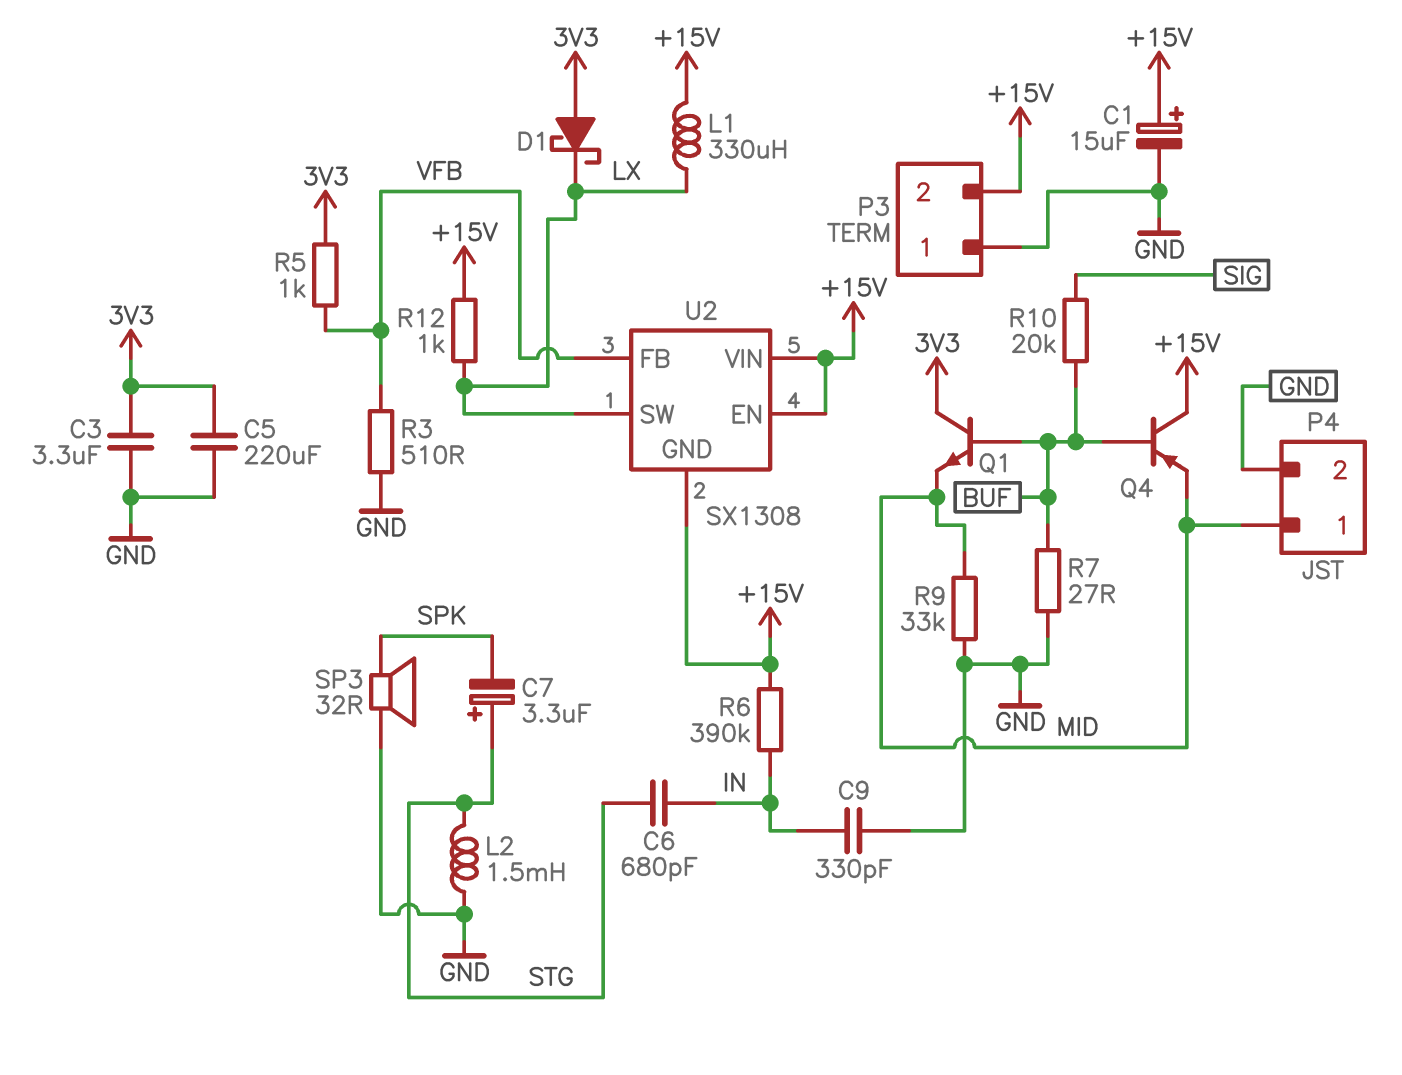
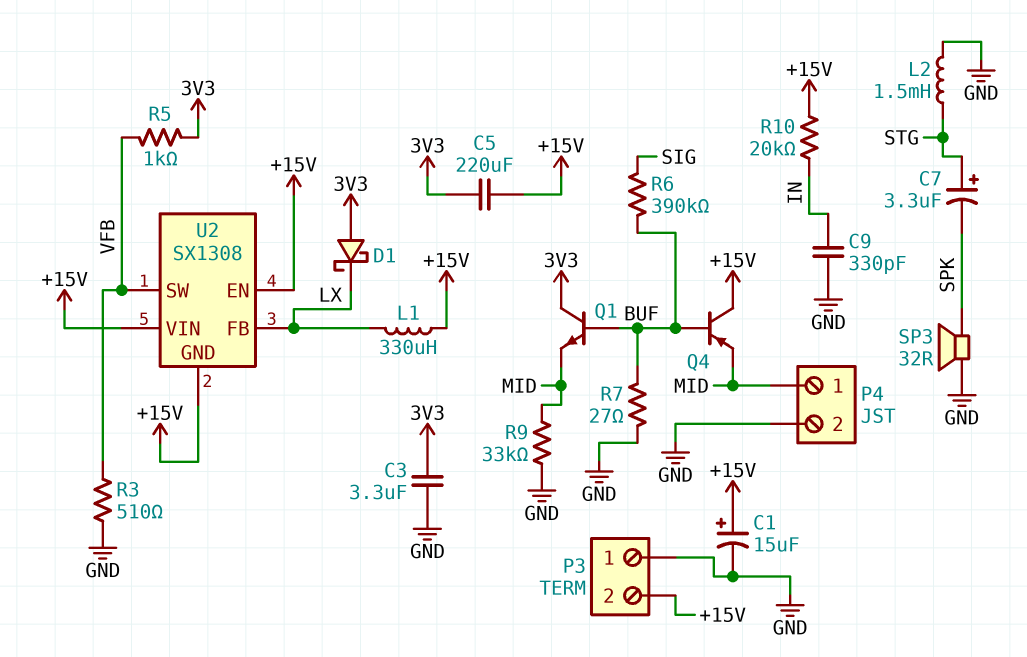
C5: 220uF (3V3, GND) -> 220uF (+15V, 3V3)
C6: 680pF (IN, STG) -> none
R6: 390k (+15V, IN) -> 390k (BUF, SIG)
R10: 20k (BUF, SIG) -> 20k (+15V, IN)
R12: 1k (+15V, LX) -> none
U2 pin FB: VFB -> LX
U2 pin SW: LX -> VFB

